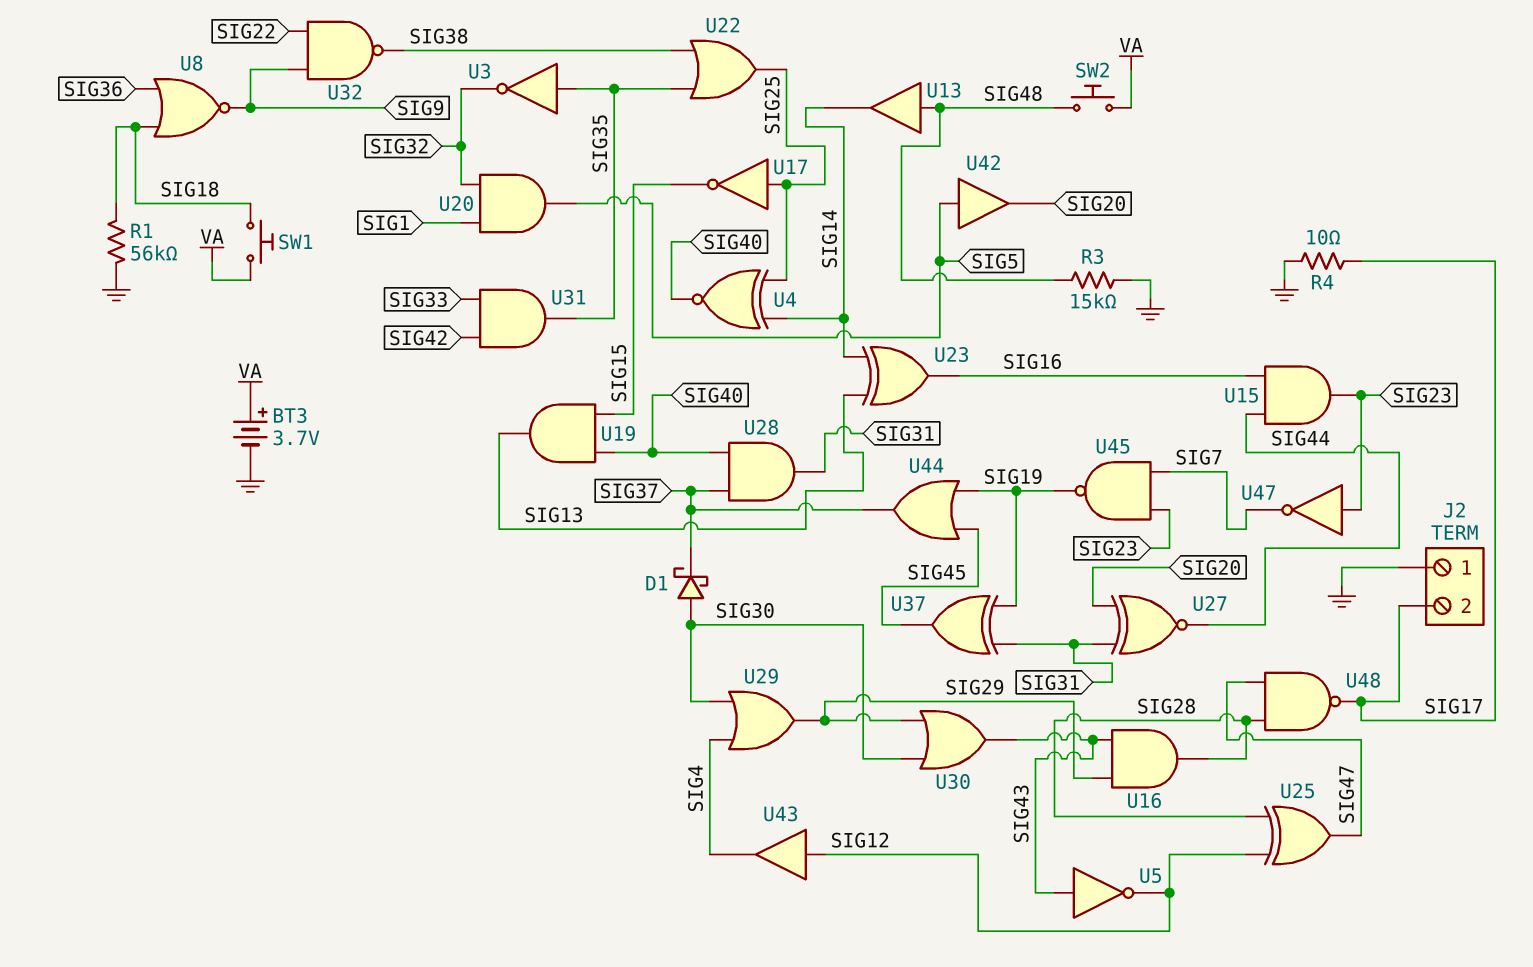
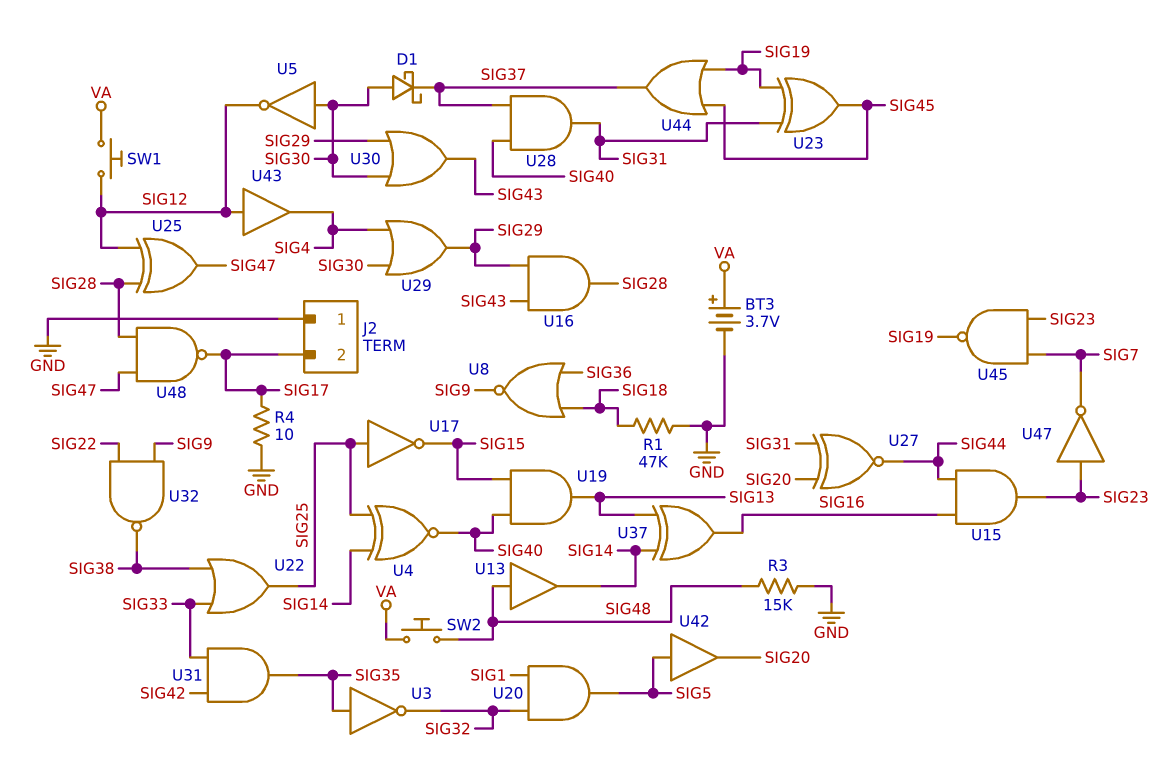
R1: 56k (GND, SIG18) -> 47k (GND, SIG18)
SW1: button (SIG18, VA) -> button (SIG12, VA)
U5: NOT (in SIG43, out SIG12) -> NOT (in SIG30, out SIG12)
U22: OR (in SIG35, in SIG38, out SIG25) -> OR (in SIG33, in SIG38, out SIG25)
U23: XOR (in SIG13, in SIG14, out SIG16) -> XOR (in SIG19, in SIG31, out SIG45)
U37: XOR (in SIG19, in SIG31, out SIG45) -> XOR (in SIG13, in SIG14, out SIG16)

